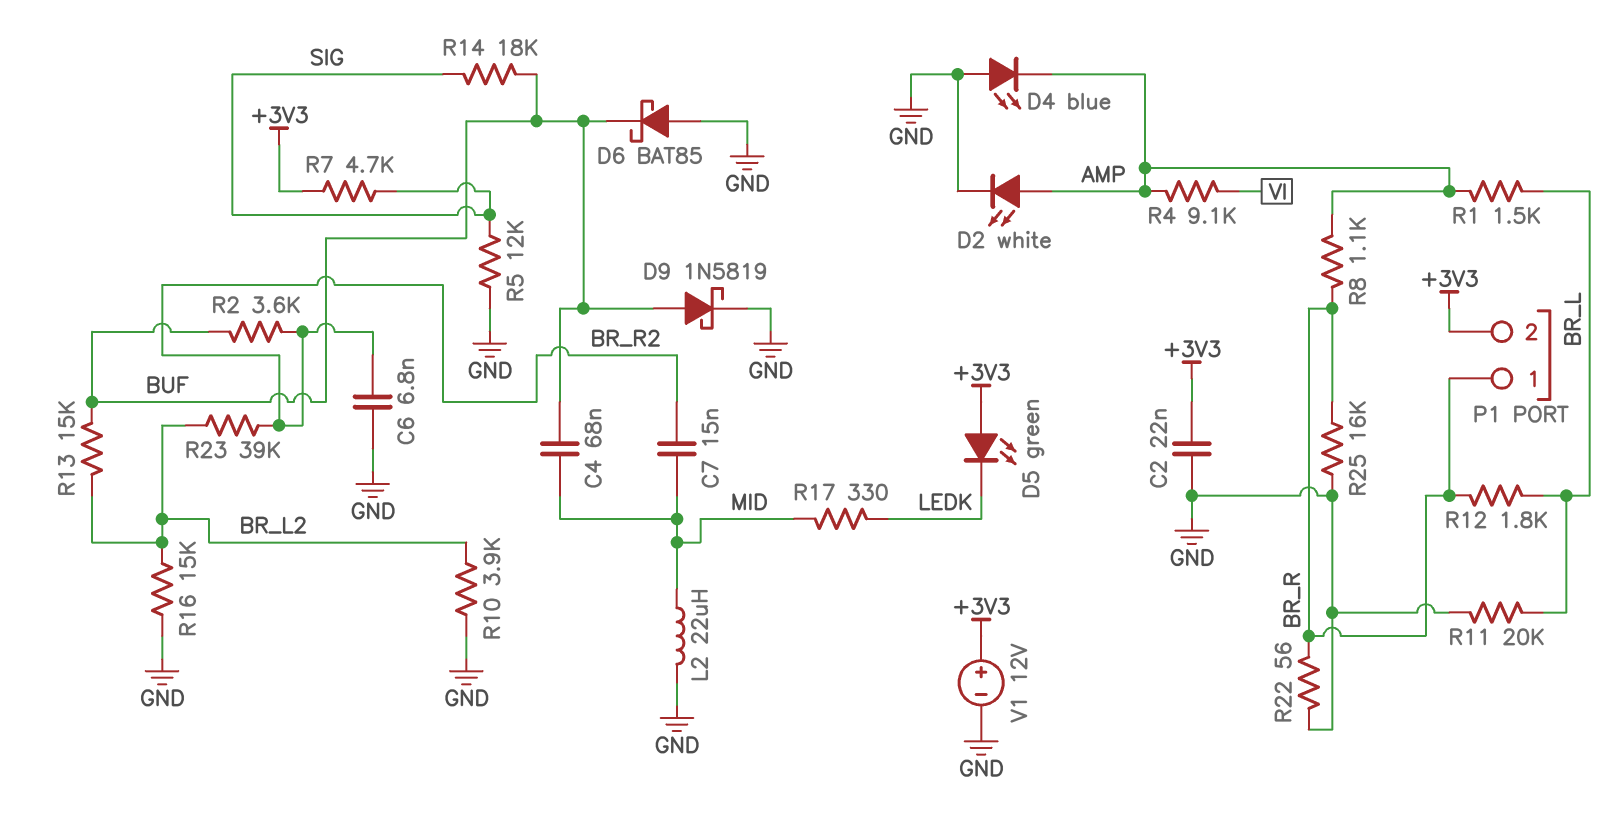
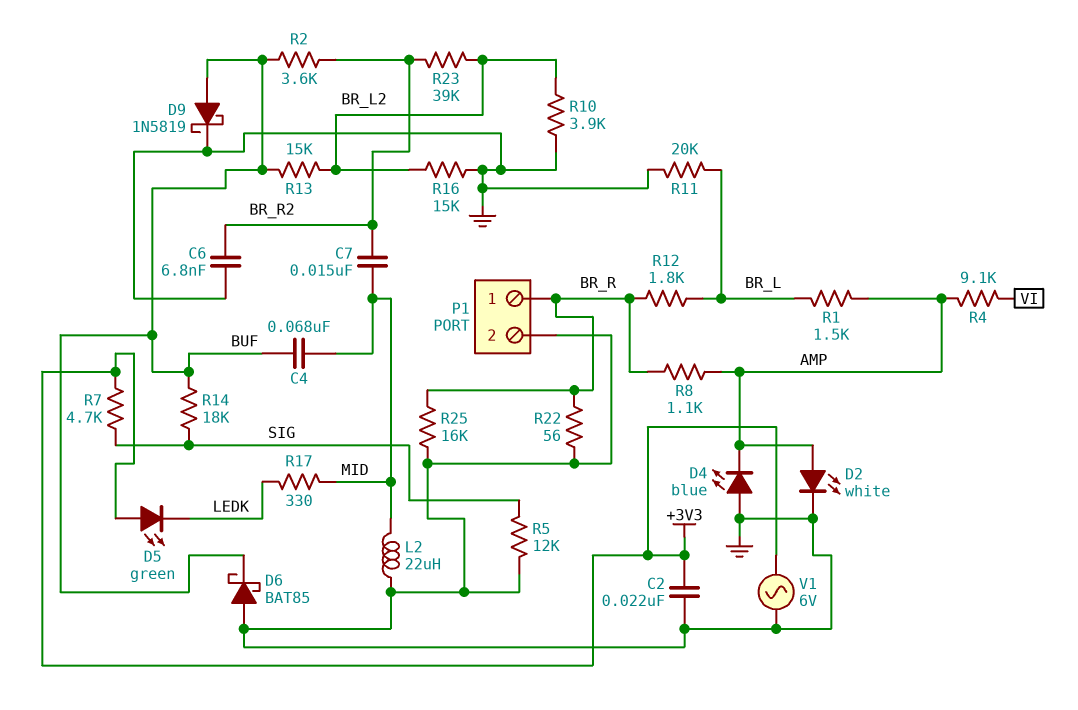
P1 pin 2: +3V3 -> GND
V1: 12V (plus +3V3, minus GND) -> AC 6V (+3V3, GND)

